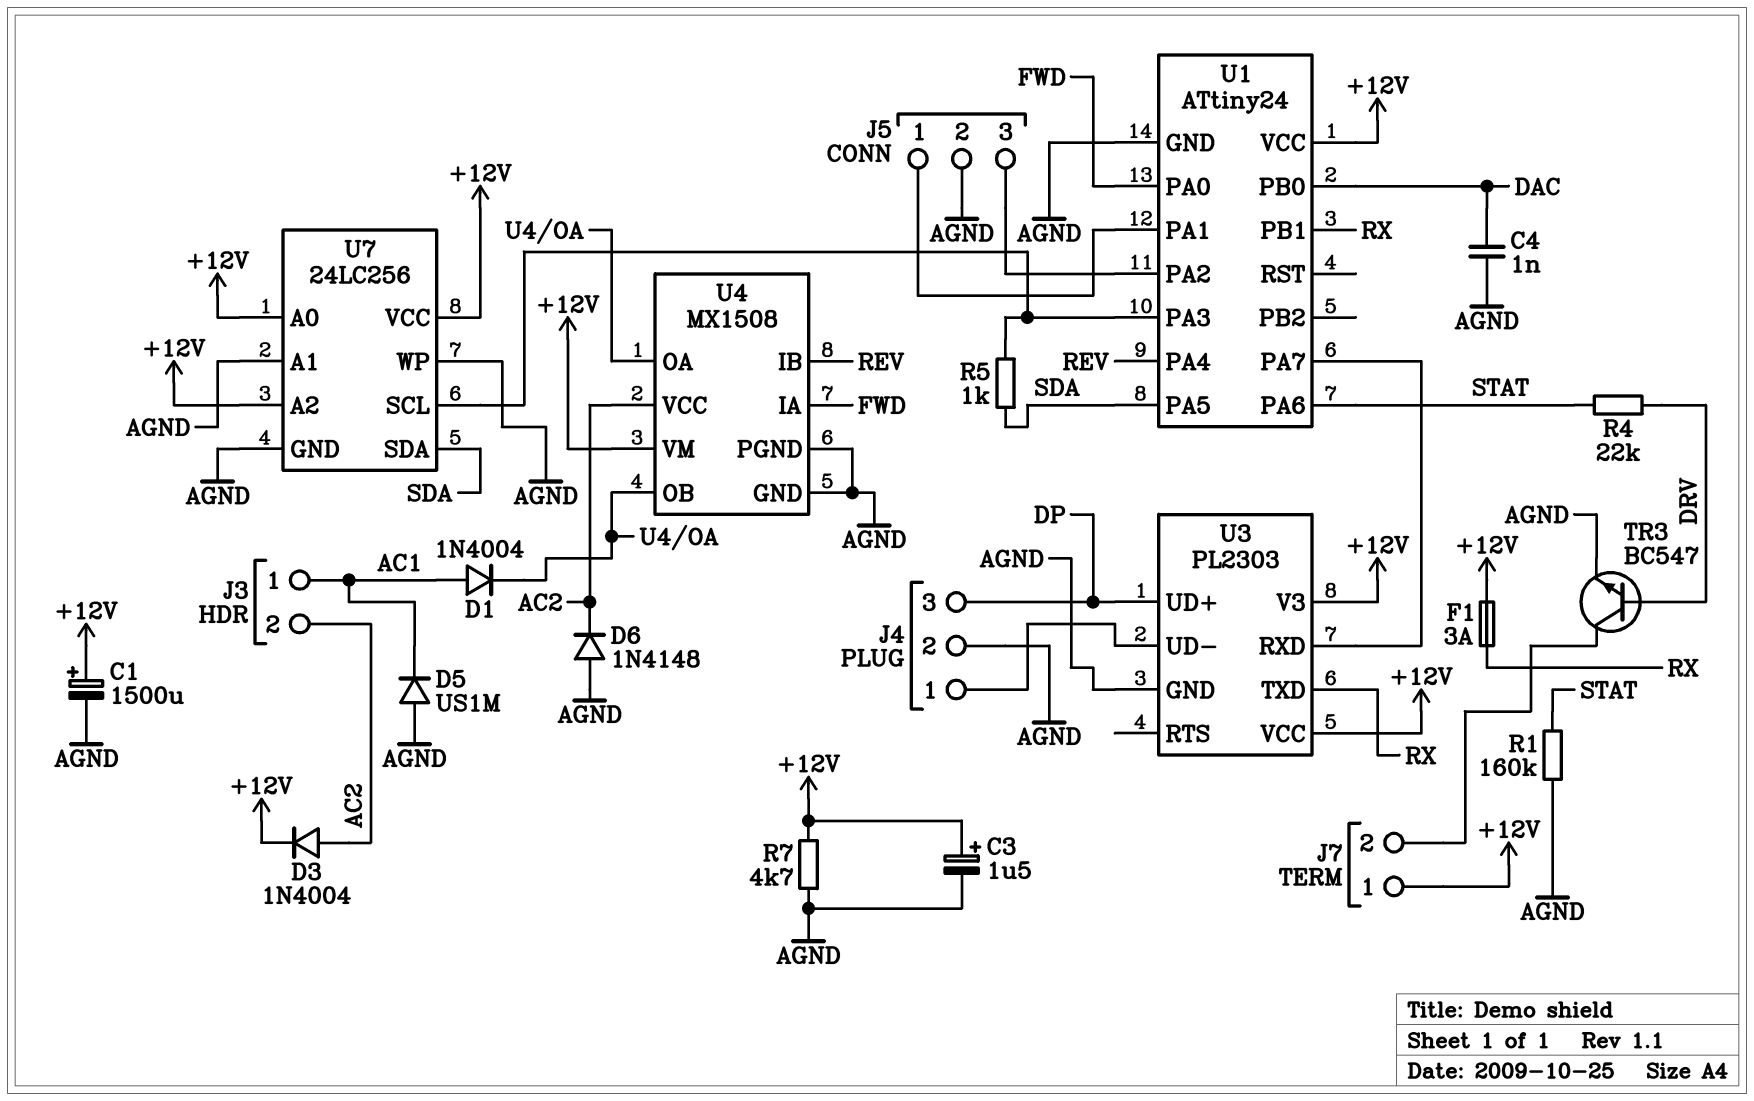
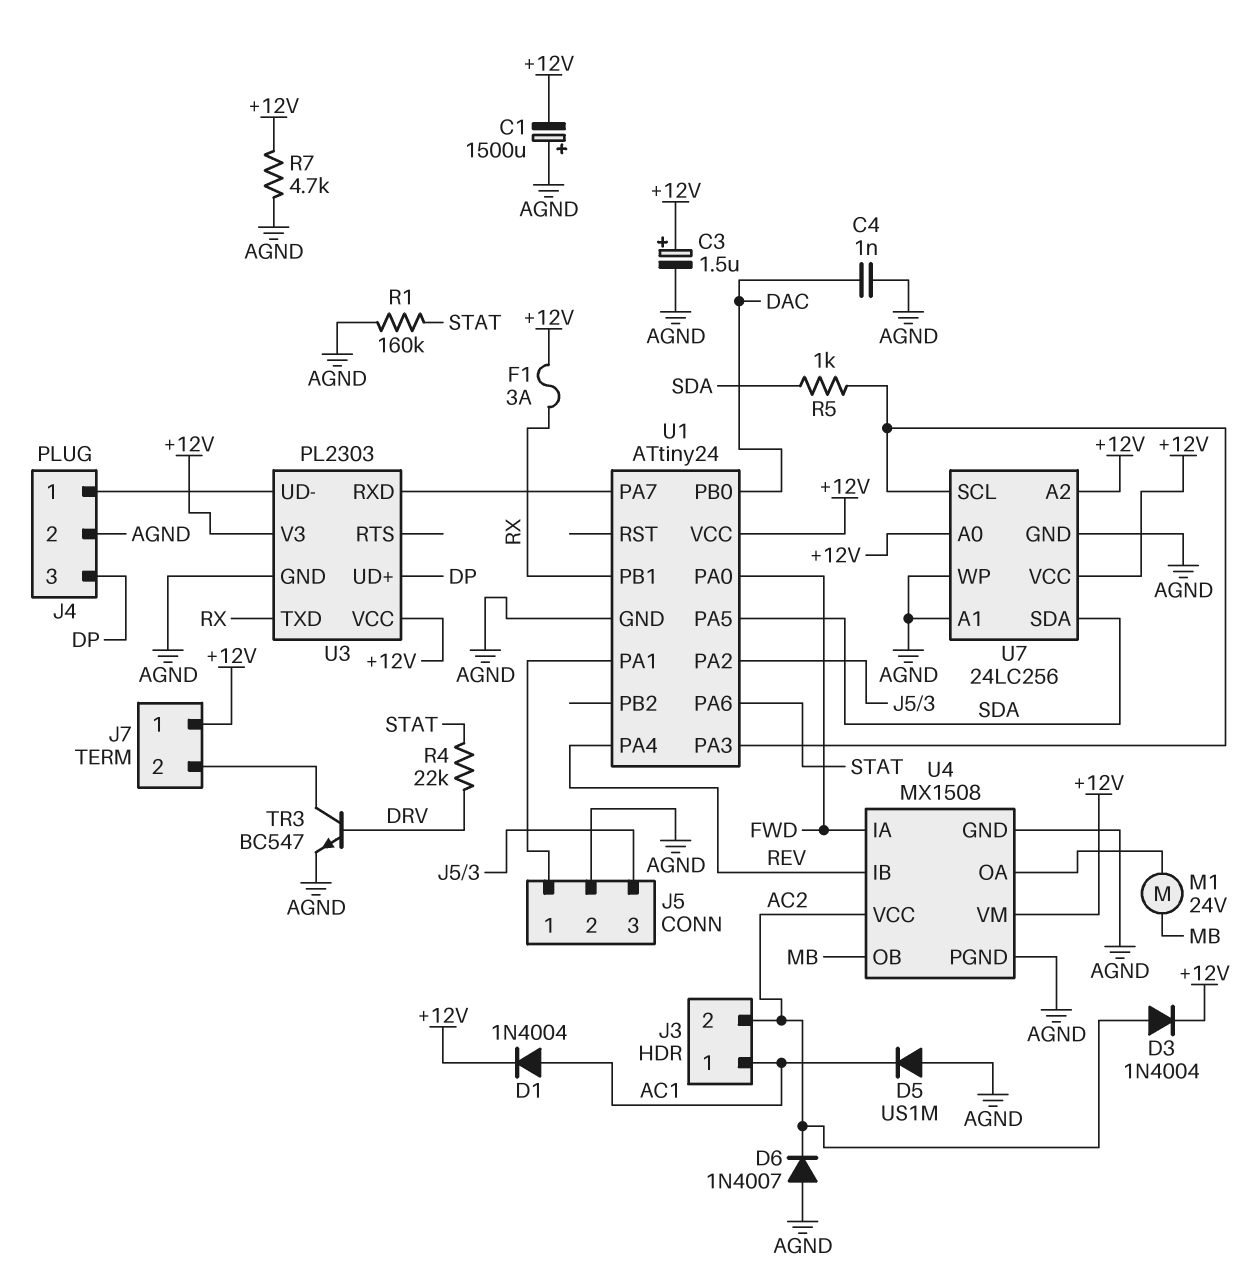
C1: 1500uF (plus +12V, minus AGND) -> 1500uF (plus AGND, minus +12V)
D1: diode 1N4004 (A AC1, K U4/OA) -> diode 1N4004 (A AC1, K +12V)
D6: diode 1N4148 (A AGND, K AC2) -> diode 1N4007 (A AGND, K AC2)
M1: none -> motor 24V (MB, U4/OA)
U4 pin OB: U4/OA -> MB

